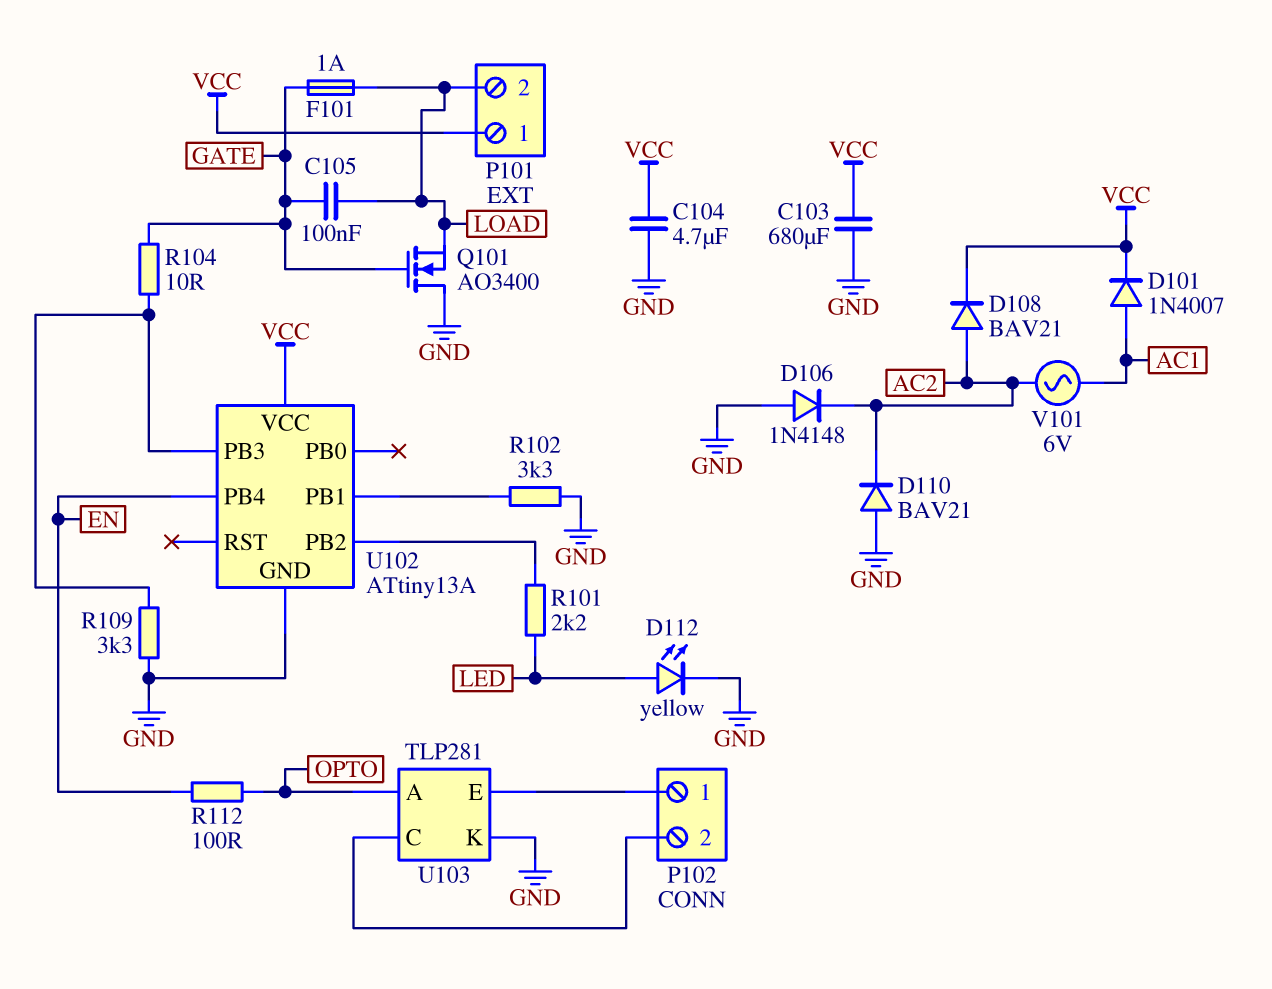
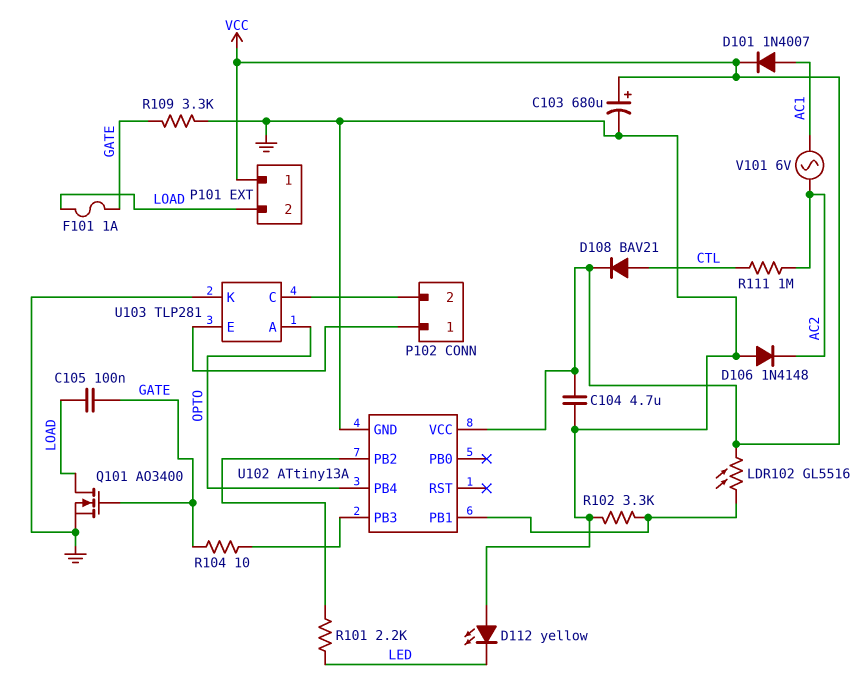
C103: 680uF (GND, VCC) -> 680uF (plus VCC, minus GND)
D108: diode BAV21 (A AC2, K VCC) -> diode BAV21 (A CTL, K VCC)
D110: diode BAV21 (A GND, K AC2) -> none
D112: LED yellow (A LED, K GND) -> LED yellow (A GND, K LED)
LDR102: none -> GL5516 (U102/PB1, VCC)
Q101: NMOS AO3400 (G GATE, D GND, S LOAD) -> NMOS AO3400 (G GATE, D LOAD, S GND)
R109: 3.3k (GND, U102/PB3) -> 3.3k (GATE, GND)
R111: none -> 1M (AC2, CTL)
R112: 100 (EN, OPTO) -> none
U102 pin PB4: EN -> OPTO

